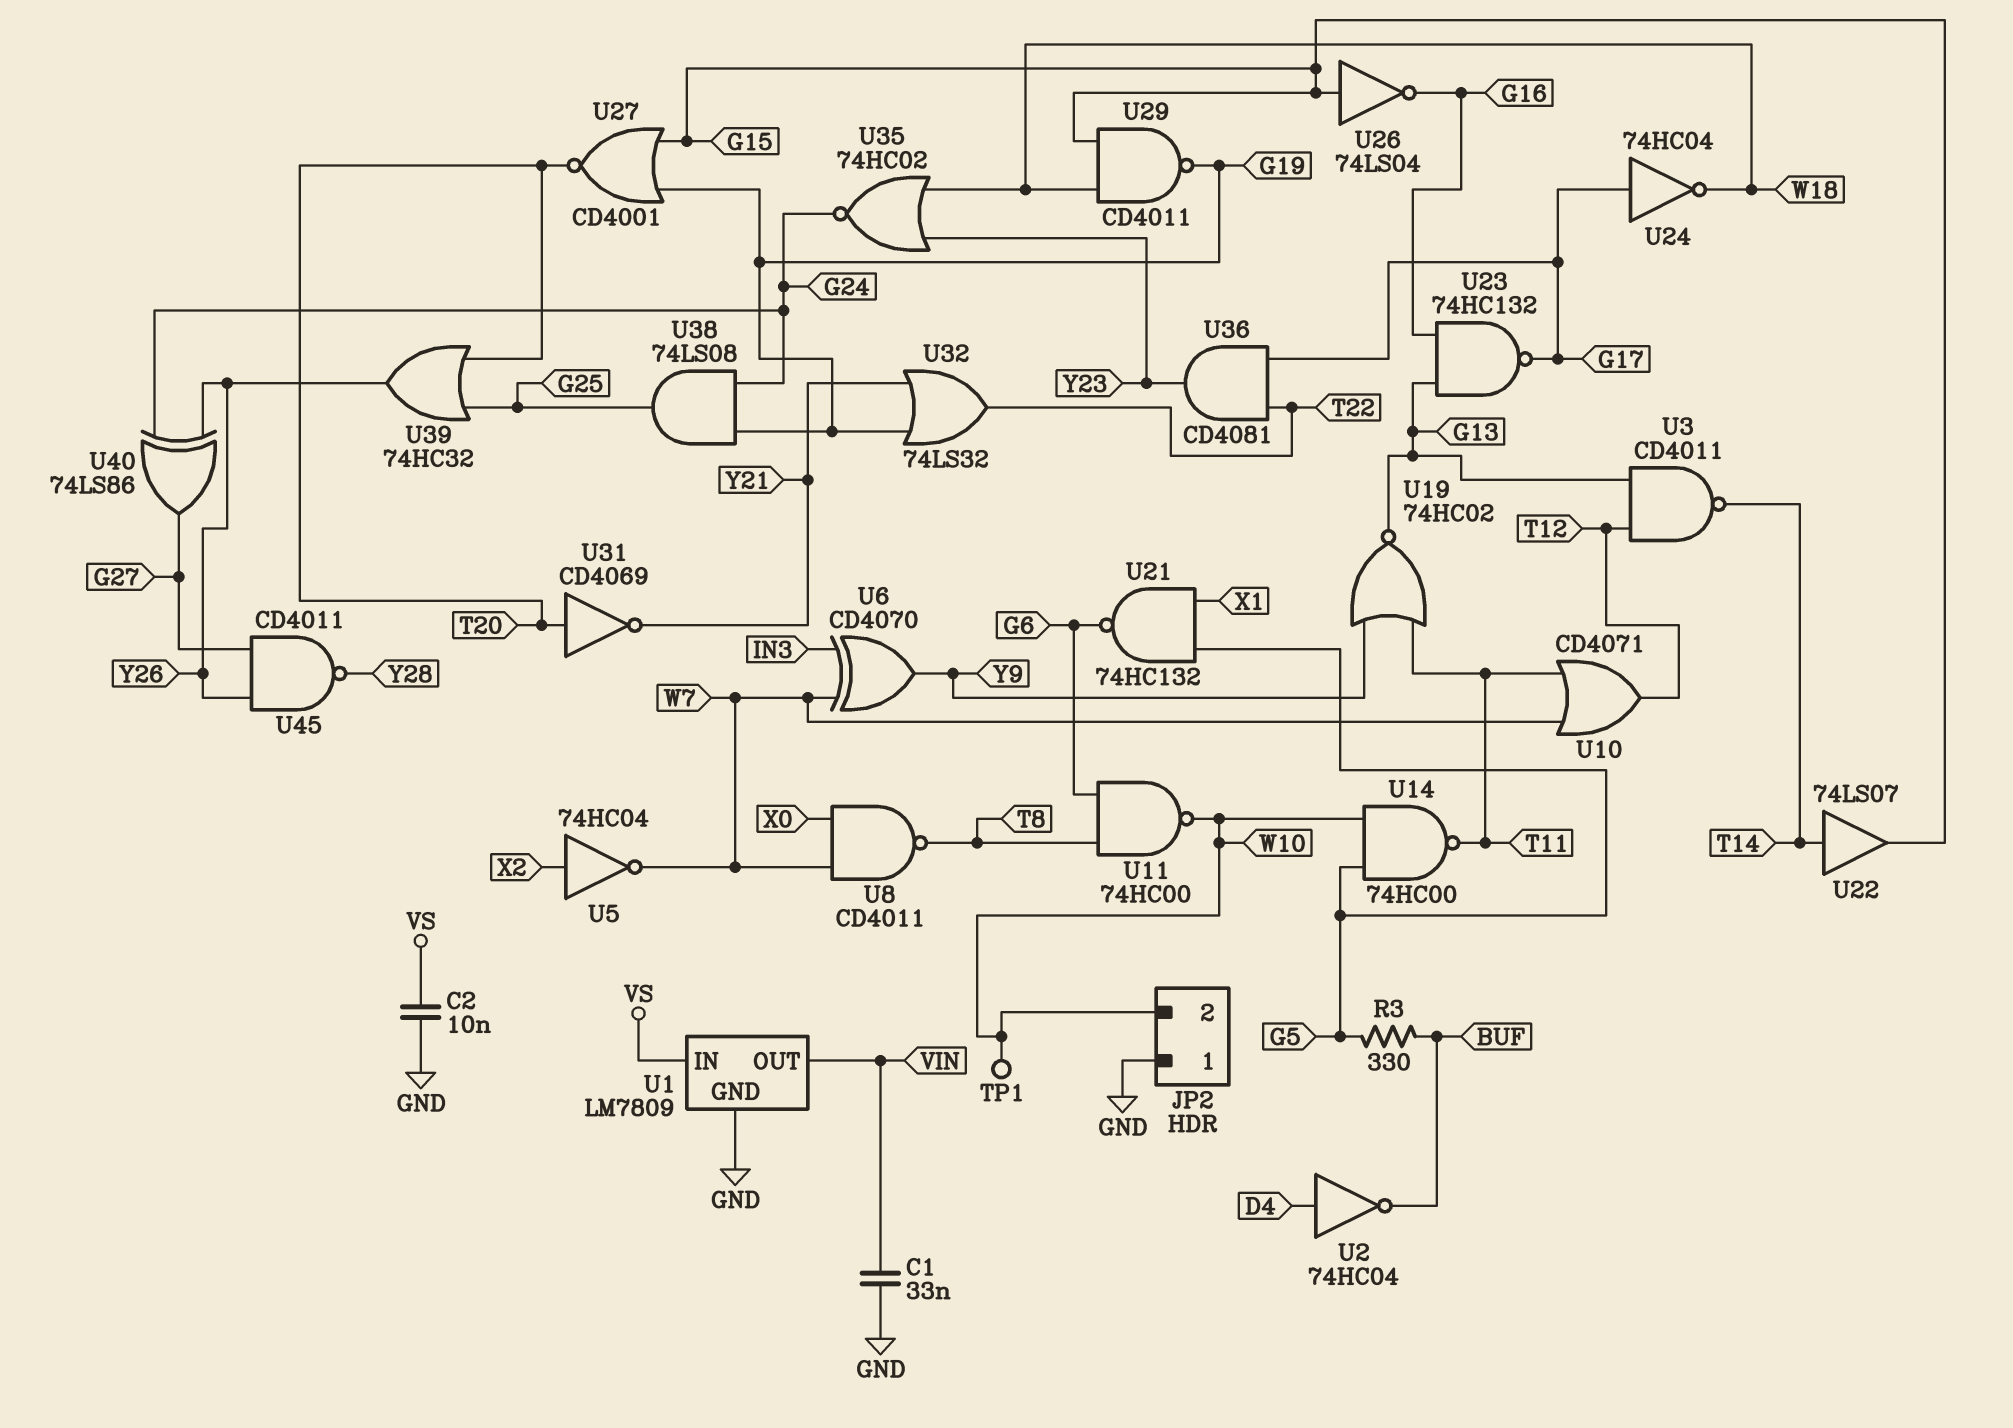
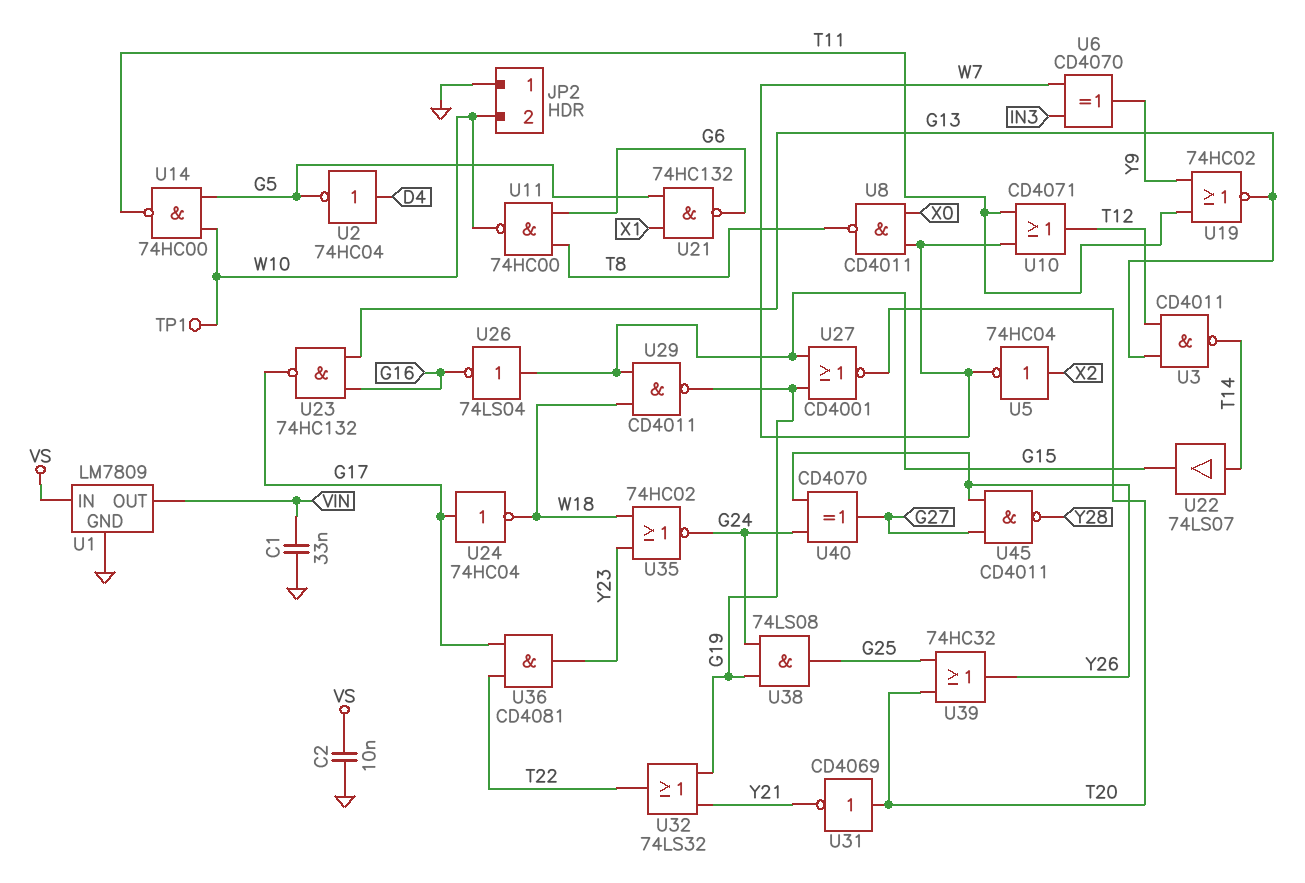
R3: 330 (BUF, G5) -> none
U2: NOT 74HC04 (in D4, out BUF) -> NOT 74HC04 (in D4, out G5)
U40: XOR 74LS86 (in G24, in Y26, out G27) -> XOR CD4070 (in G24, in Y26, out G27)

